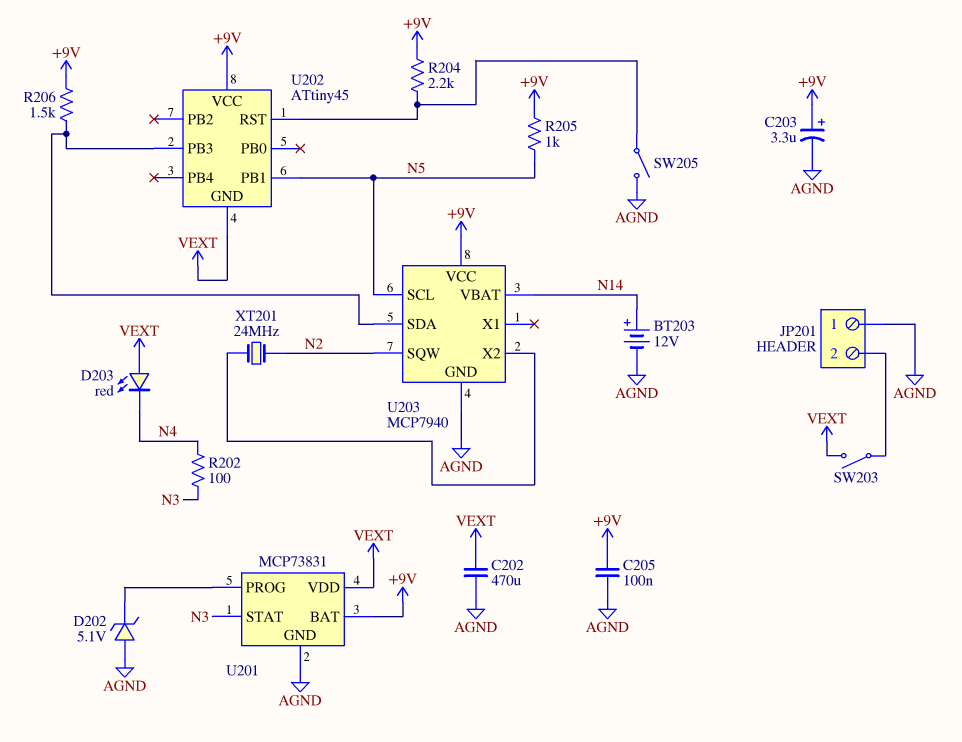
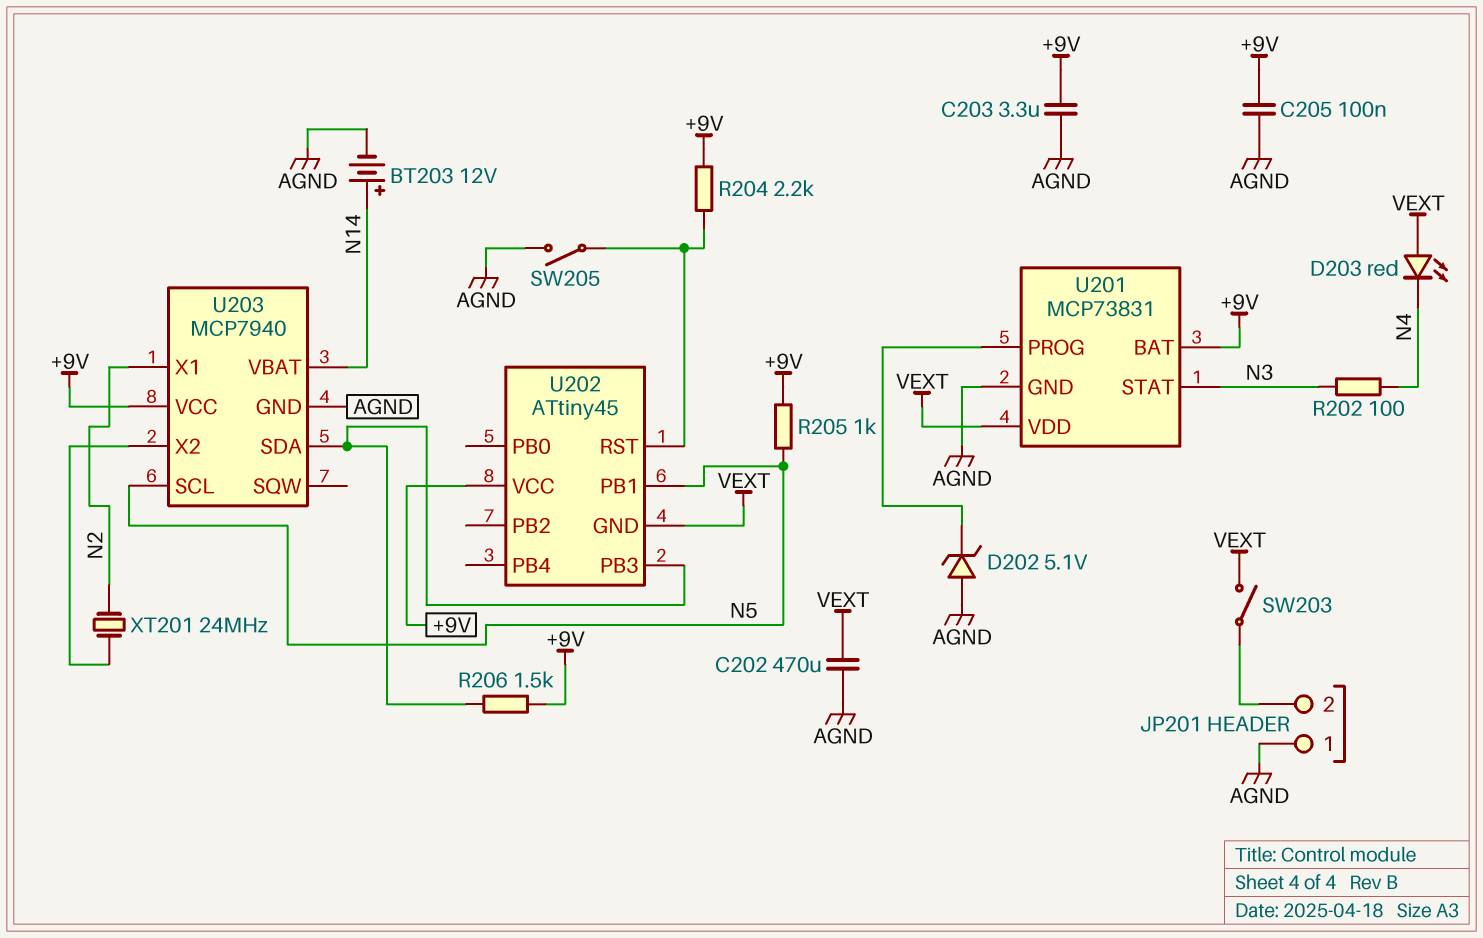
C203: 3.3uF (plus +9V, minus AGND) -> 3.3uF (+9V, AGND)
U203 pin SQW: N2 -> none
U203 pin X1: none -> N2

